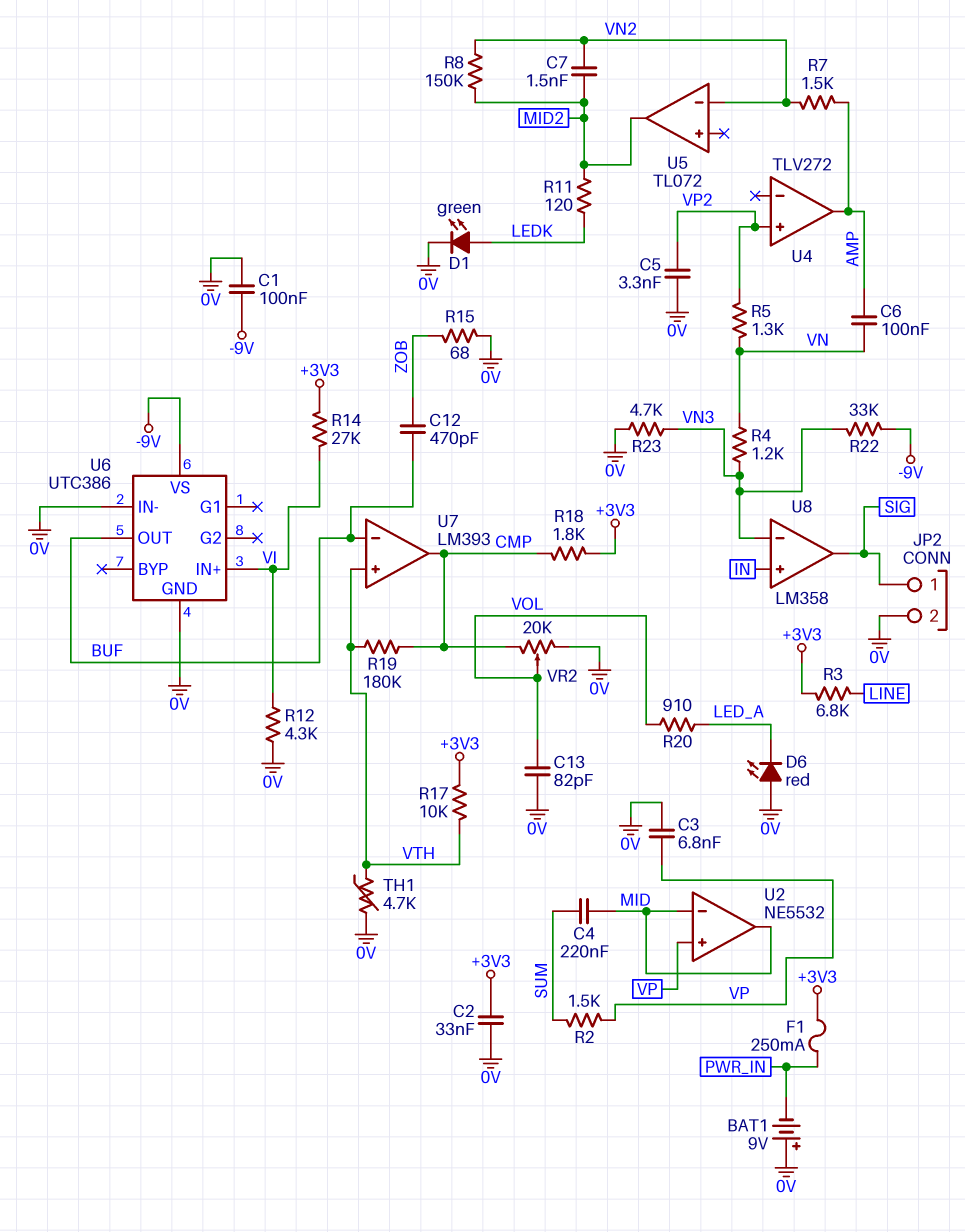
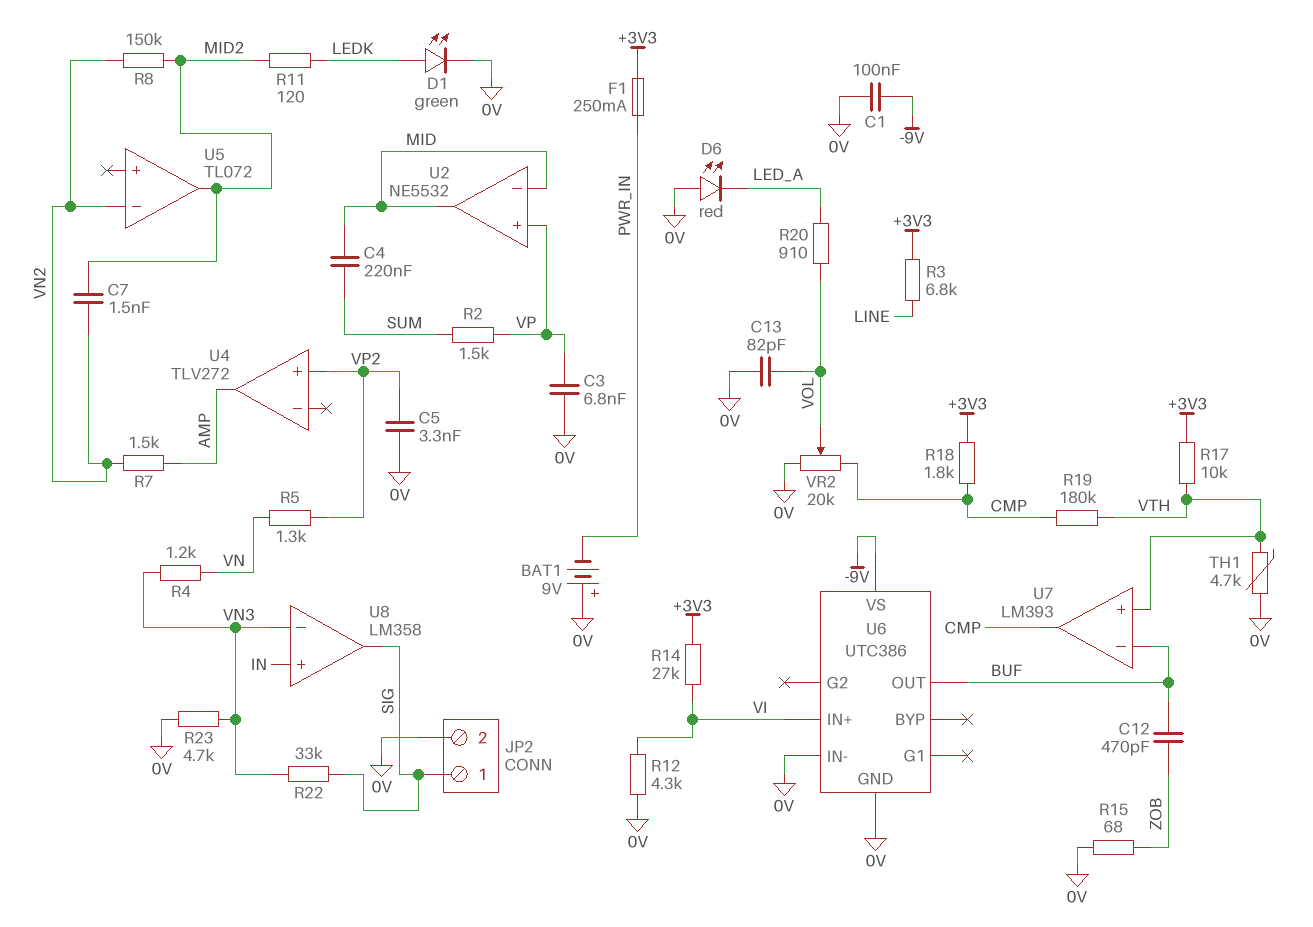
C2: 33nF (+3V3, 0V) -> none
C6: 100nF (AMP, VN) -> none
R22: 33k (-9V, VN3) -> 33k (SIG, VN3)

